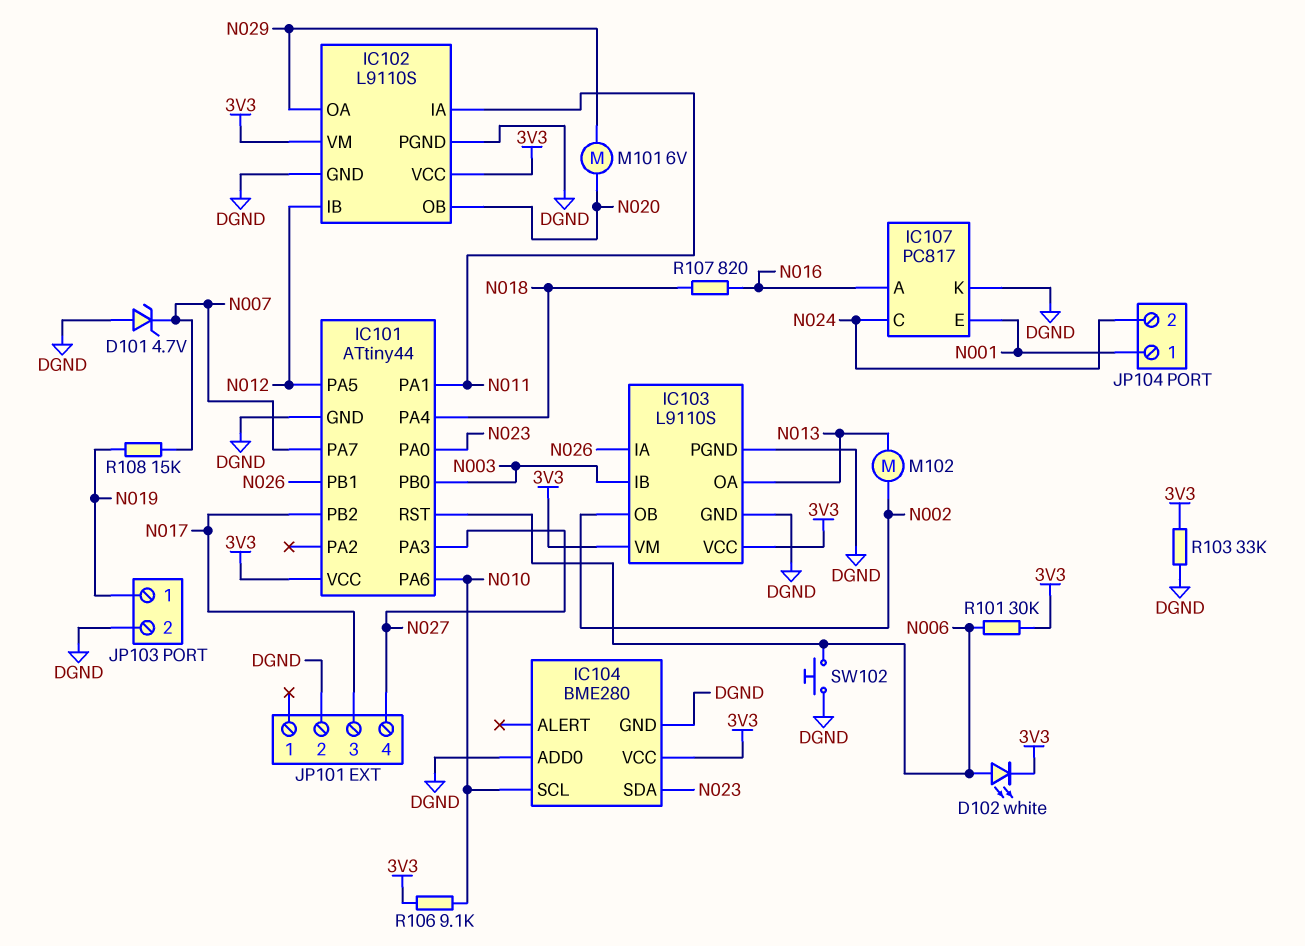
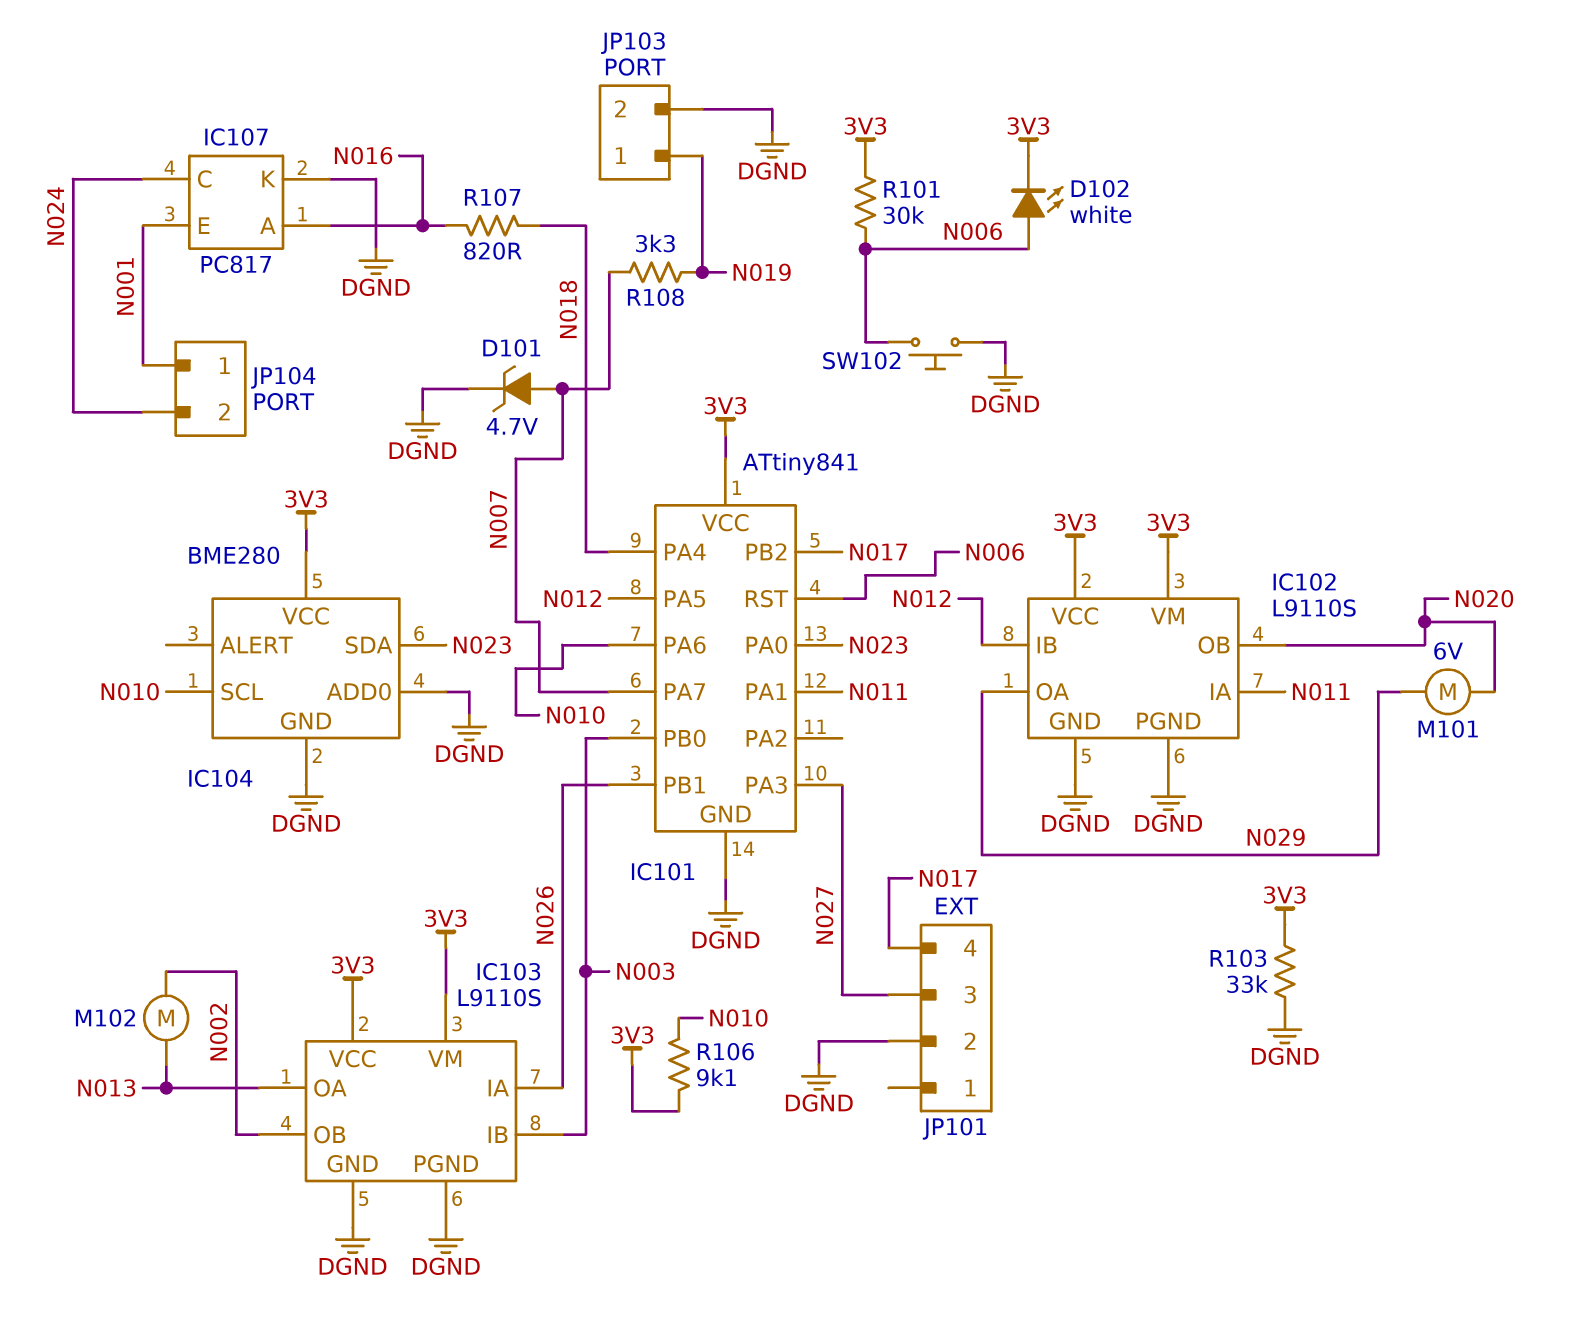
D101: zener 4.7V (A DGND, K N007) -> zener 4.7V (A N007, K DGND)
IC101: ATtiny44 -> ATtiny841
JP101 pin 3: N017 -> N027
JP101 pin 4: N027 -> N017
R108: 15k (N007, N019) -> 3.3k (N007, N019)

